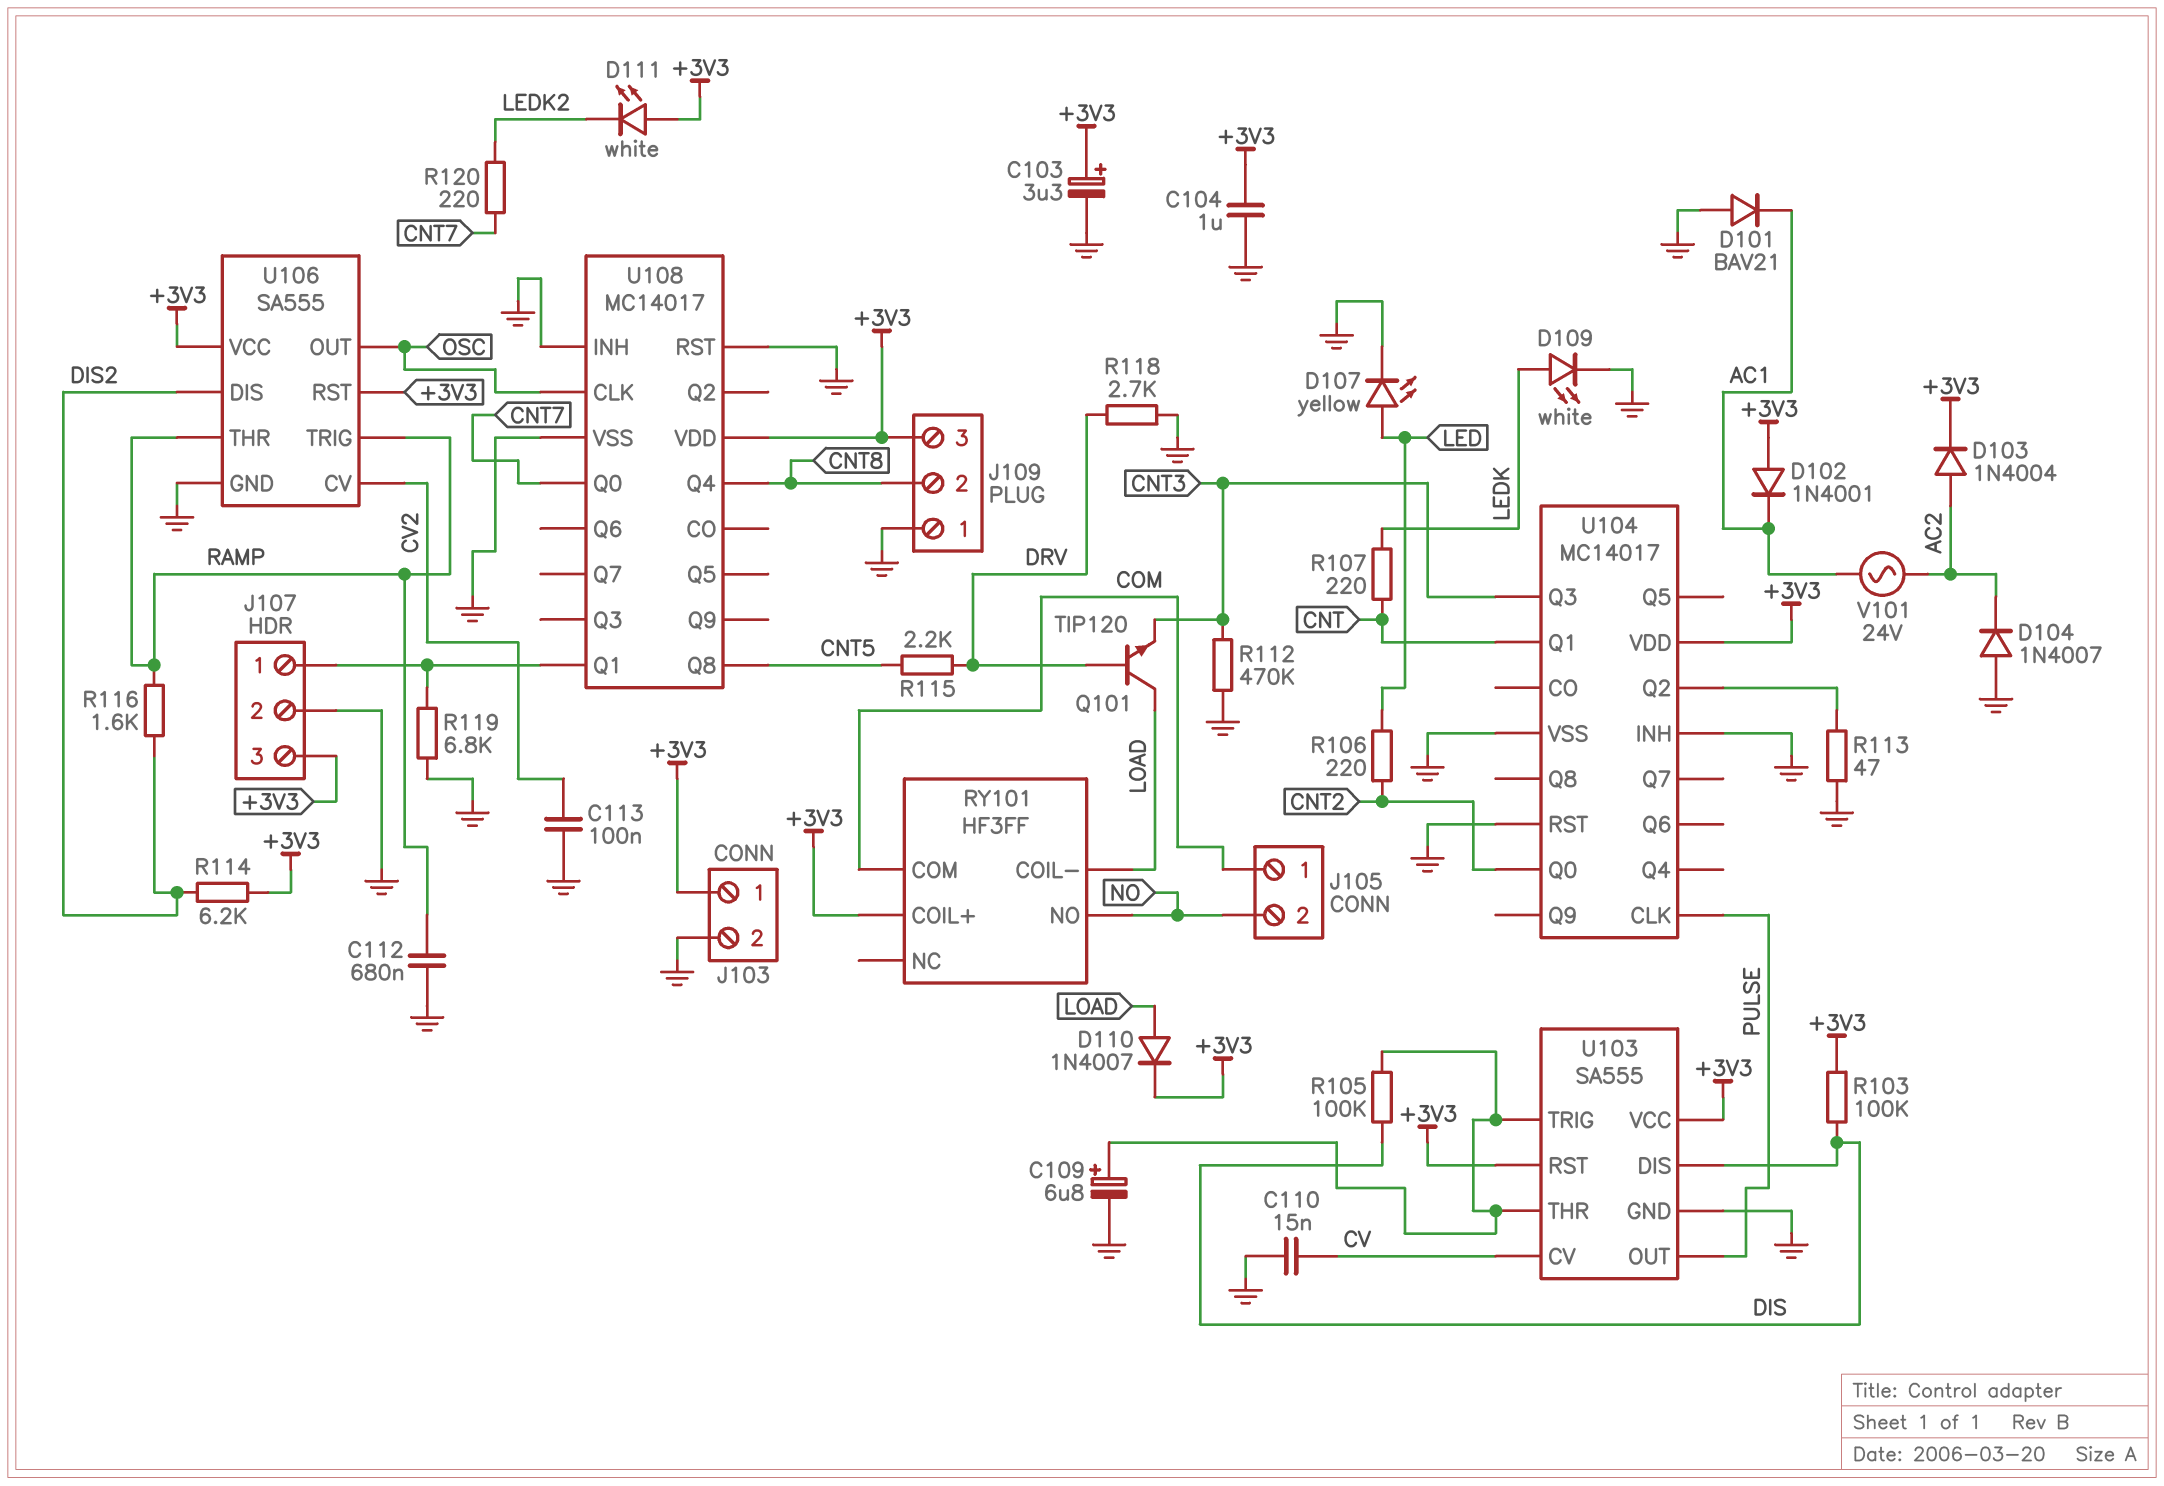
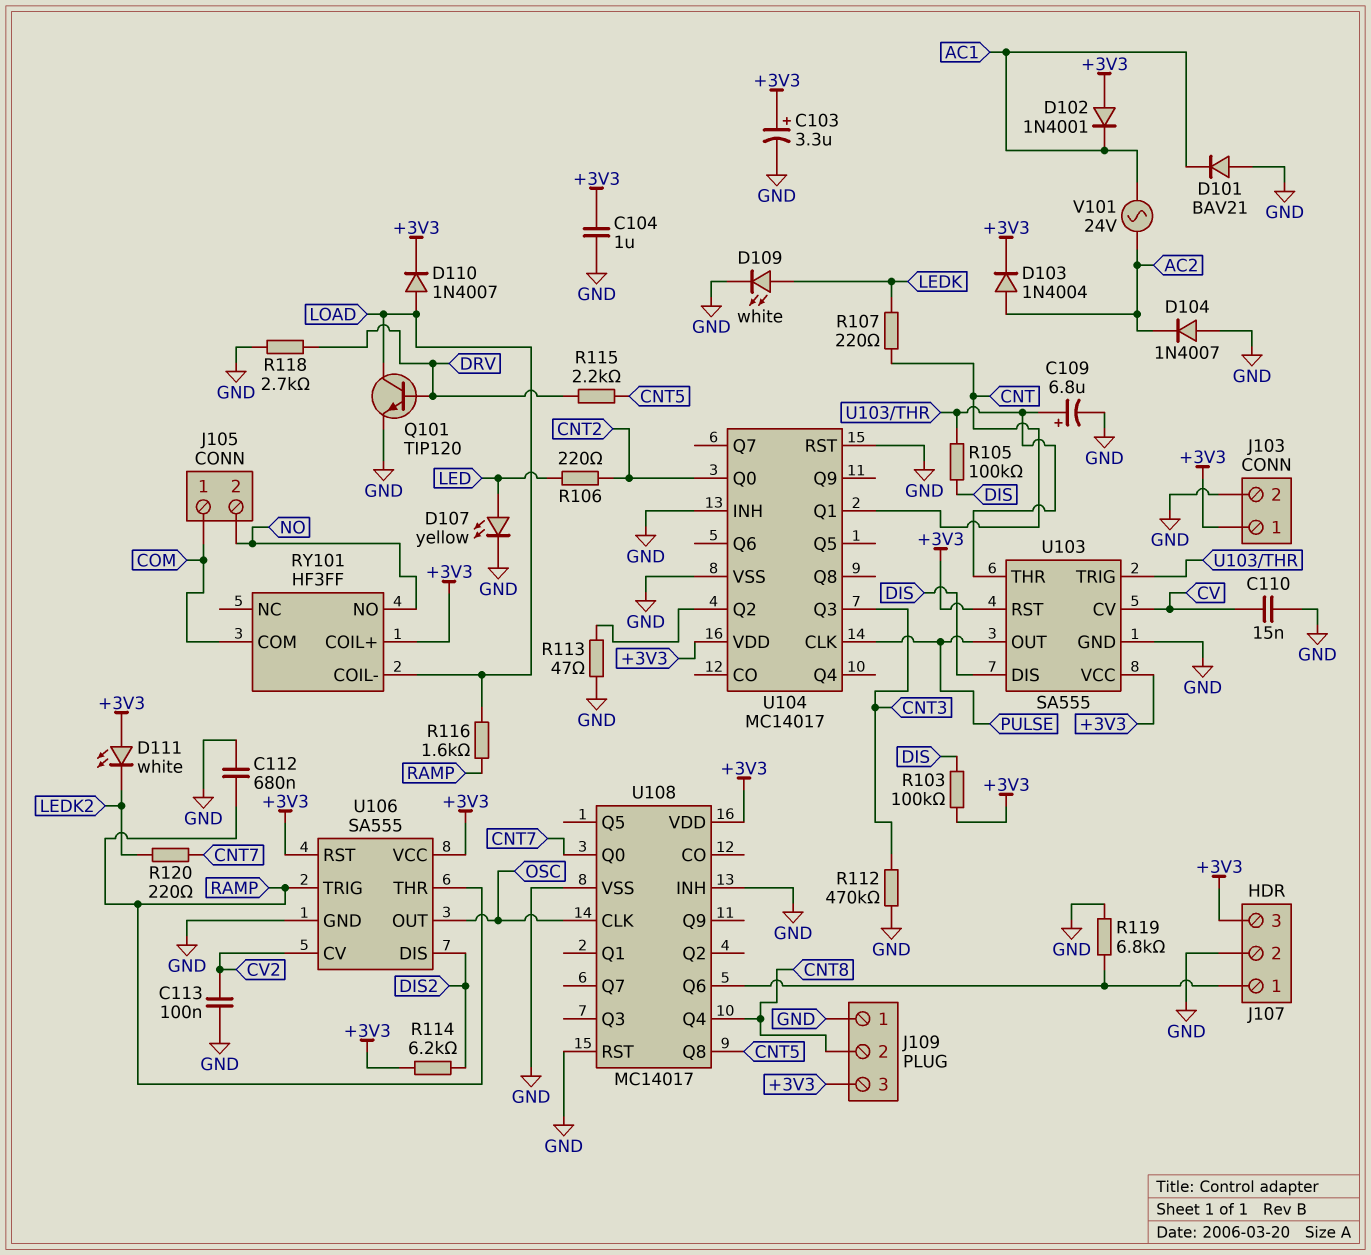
Q101: NPN TIP120 (B DRV, C LOAD, E CNT3) -> NPN TIP120 (B DRV, C LOAD, E GND)
R116: 1.6k (DIS2, RAMP) -> 1.6k (LOAD, RAMP)
U108 pin Q1: J107/1 -> none
U108 pin Q6: none -> J107/1

